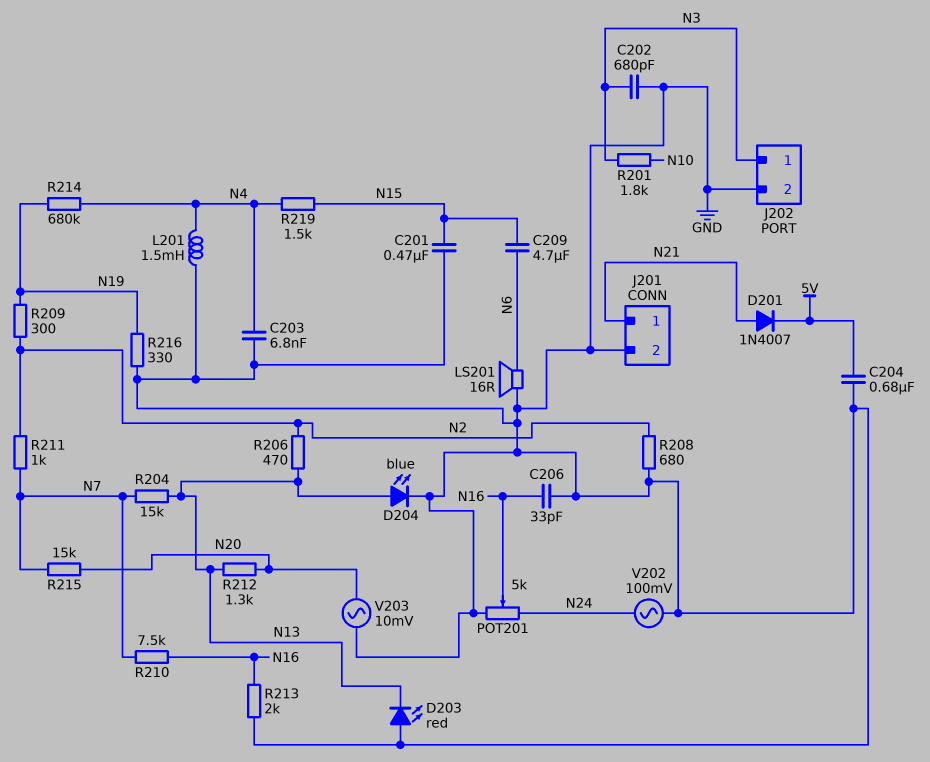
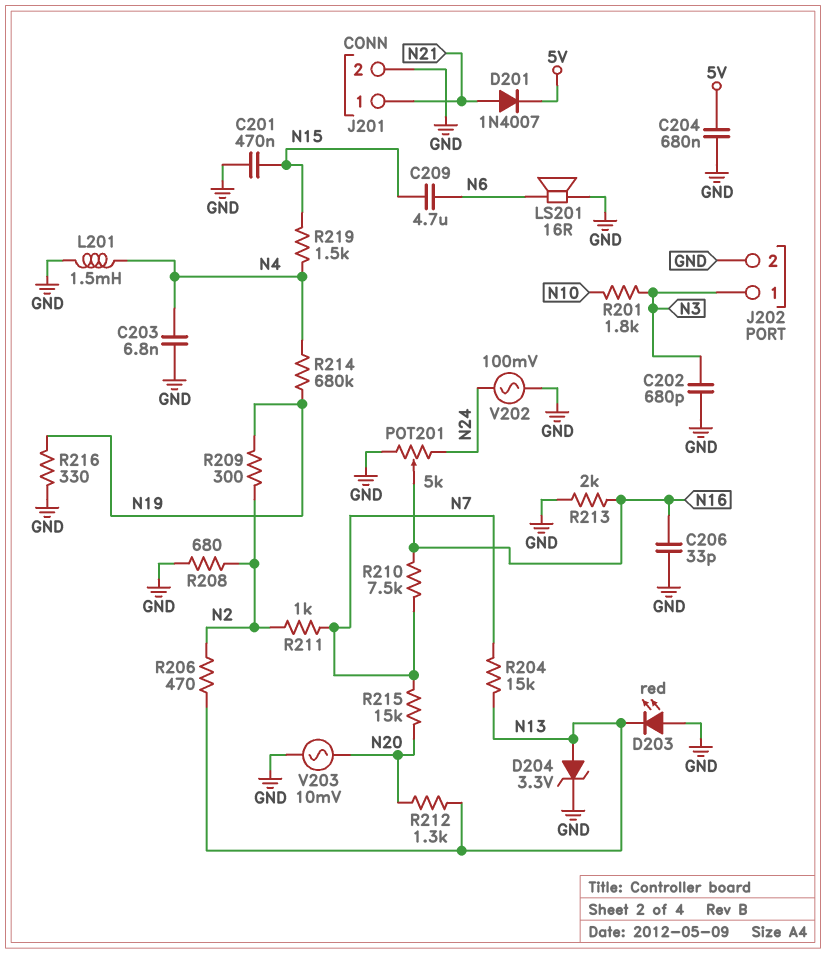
D204: LED blue (A N13, K GND) -> zener 3.3V (A N13, K GND)

